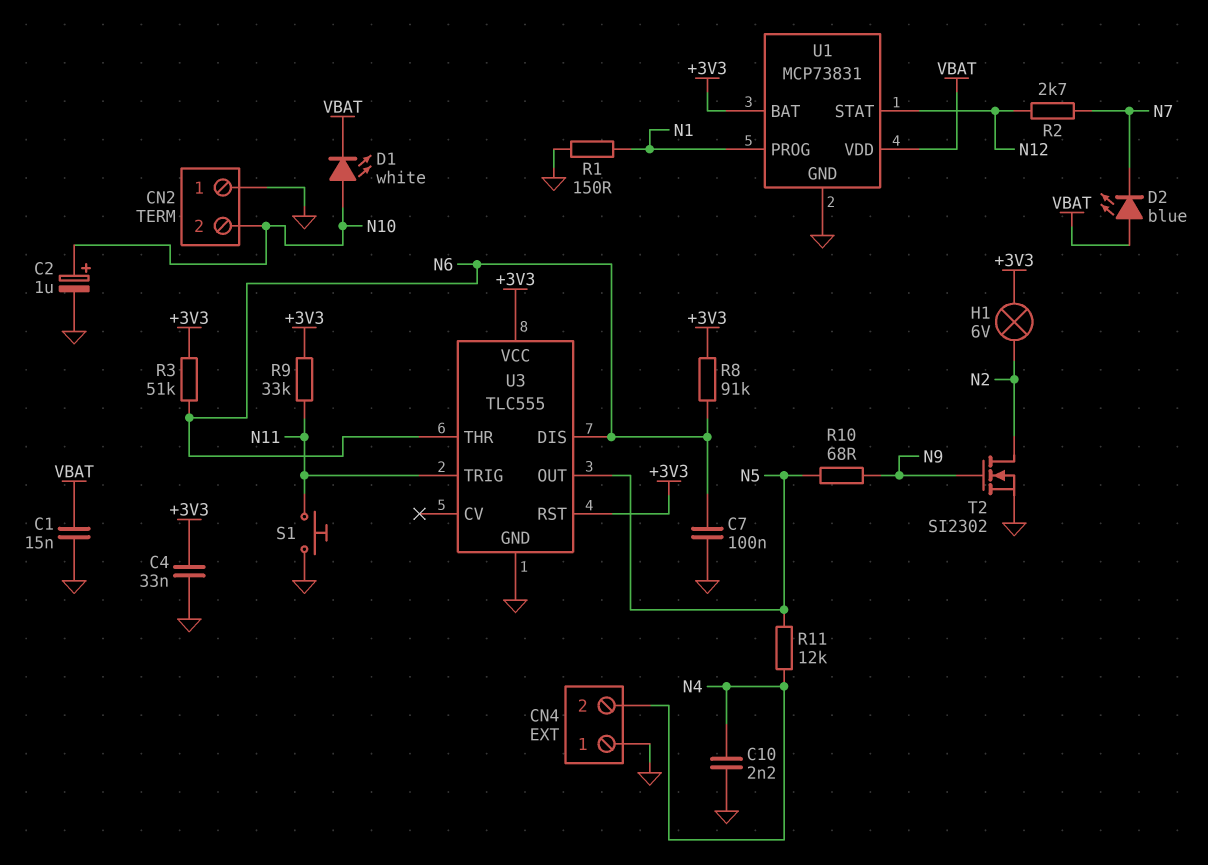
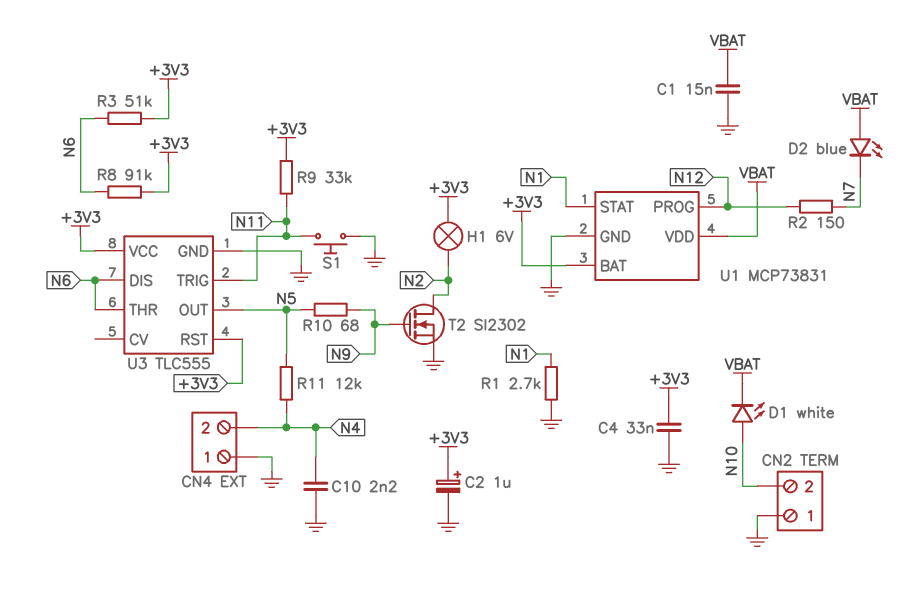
C2: 1uF (plus N10, minus GND) -> 1uF (plus +3V3, minus GND)
C7: 100nF (GND, N6) -> none
R1: 150 (GND, N1) -> 2.7k (GND, N1)
R2: 2.7k (N7, N12) -> 150 (N7, N12)
U1 pin PROG: N1 -> N12
U1 pin STAT: N12 -> N1

